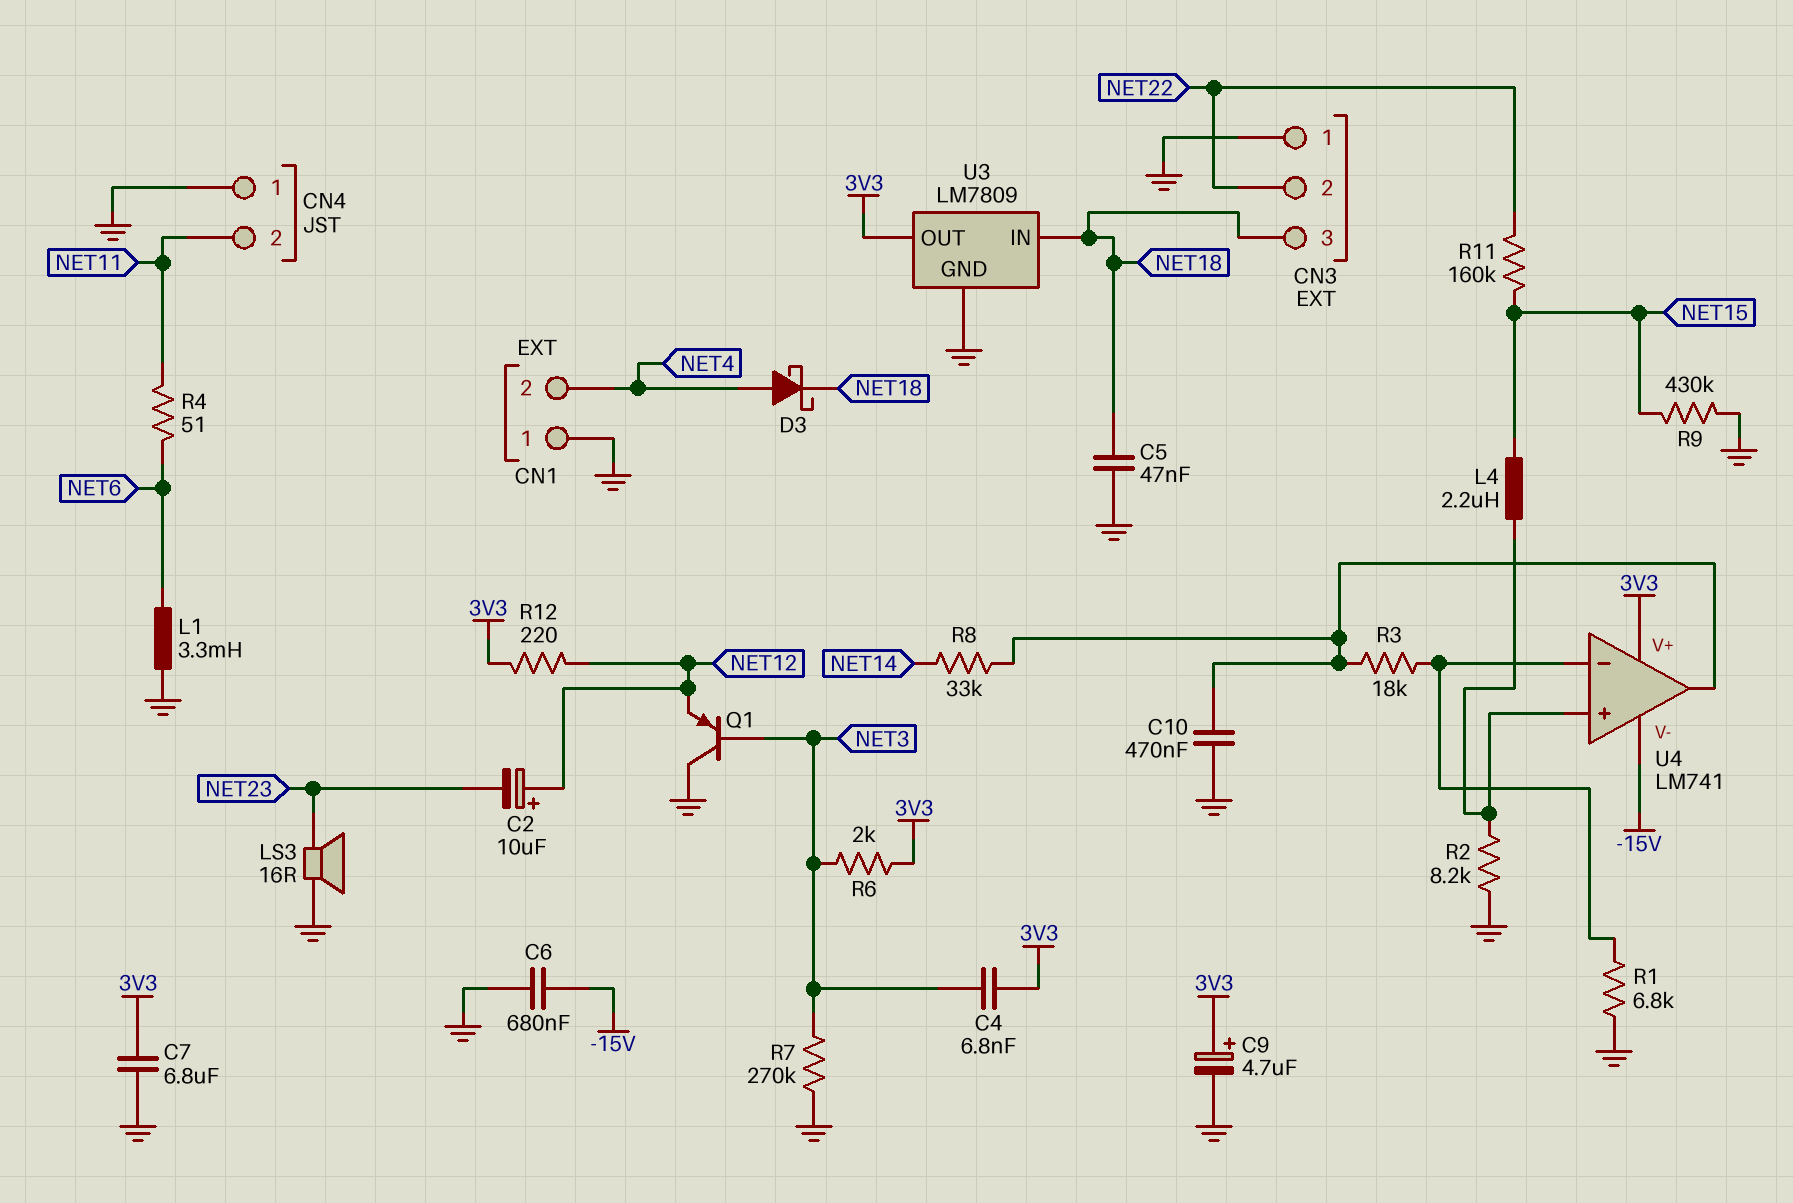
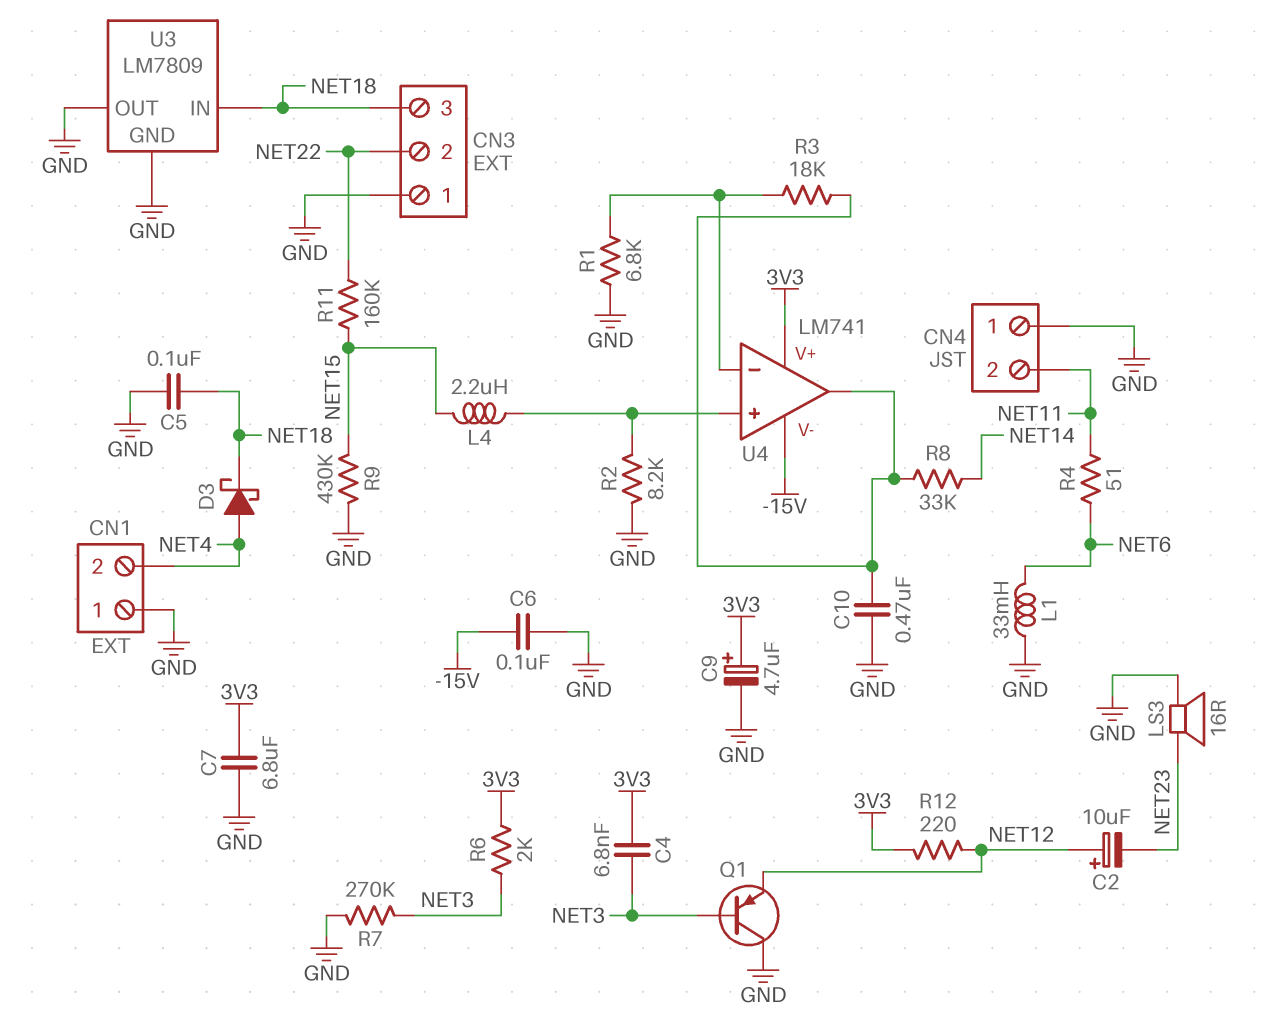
C5: 47nF (GND, NET18) -> 100nF (GND, NET18)
C6: 680nF (-15V, GND) -> 100nF (-15V, GND)
L1: 3.3mH (GND, NET6) -> 33mH (GND, NET6)
U3 pin OUT: 3V3 -> GND

